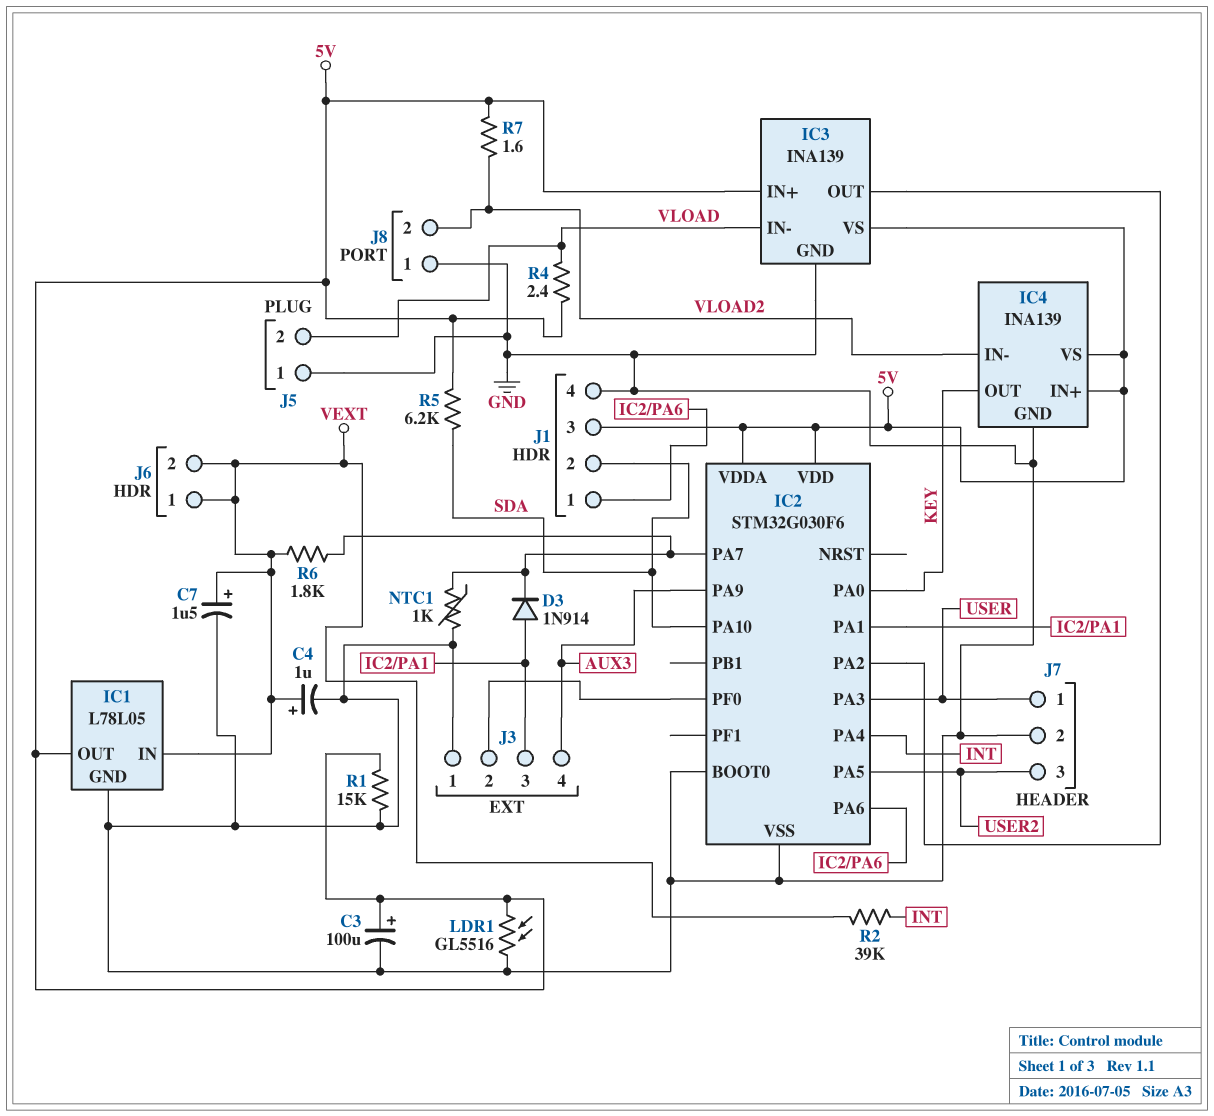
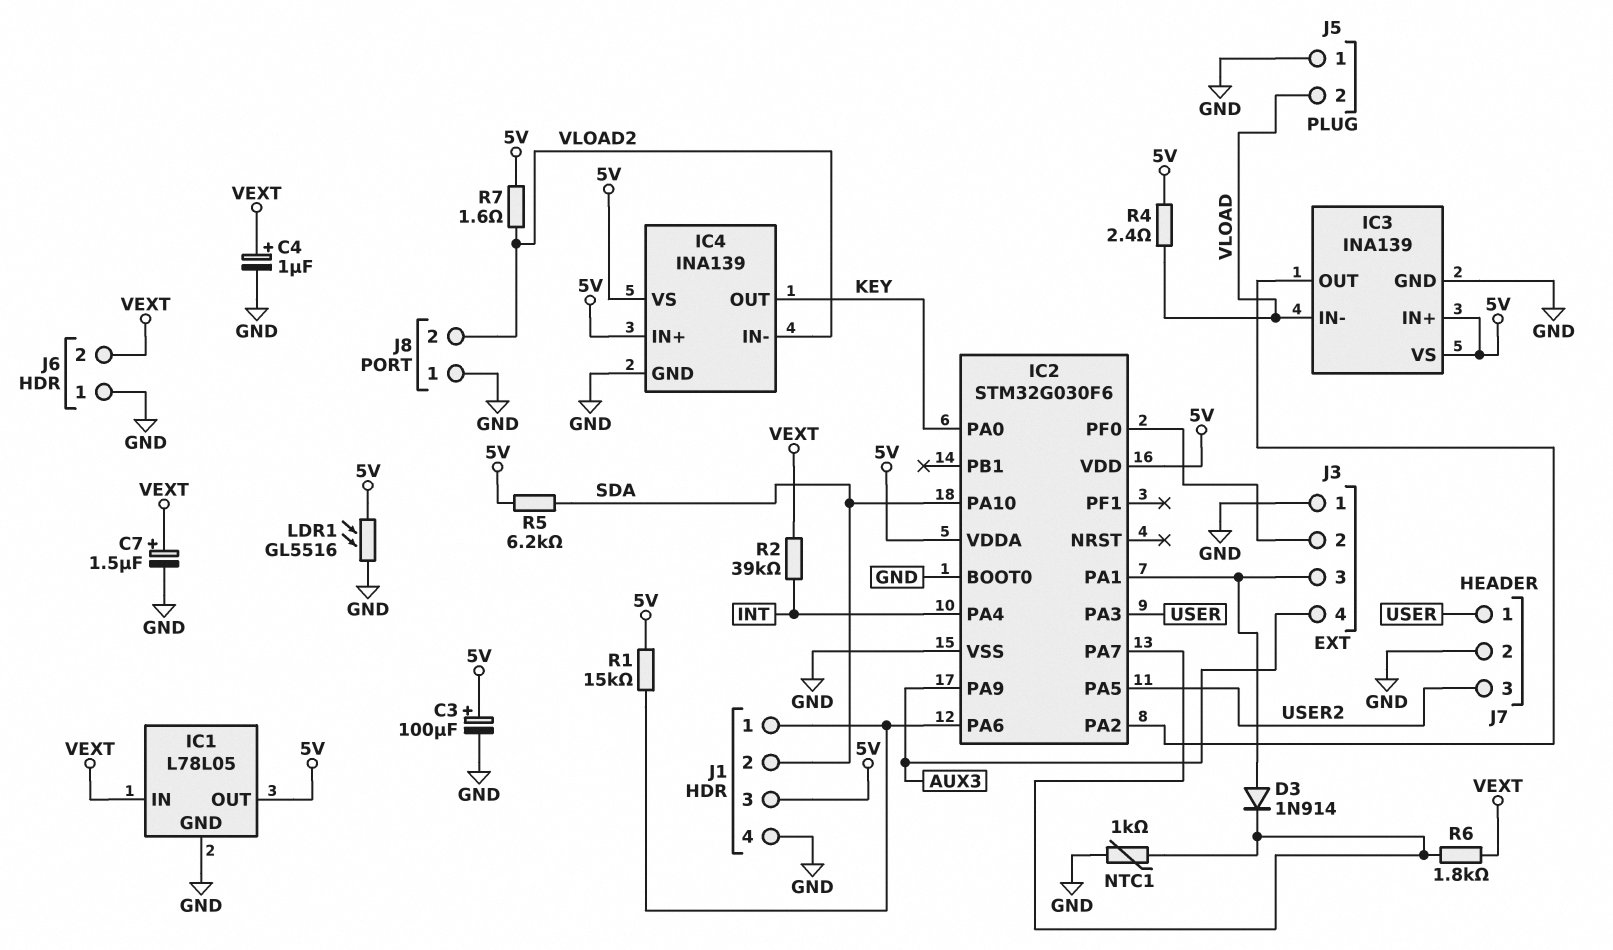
J6 pin 1: VEXT -> GND
R1: 15k (5V, GND) -> 15k (5V, IC2/PA6)

